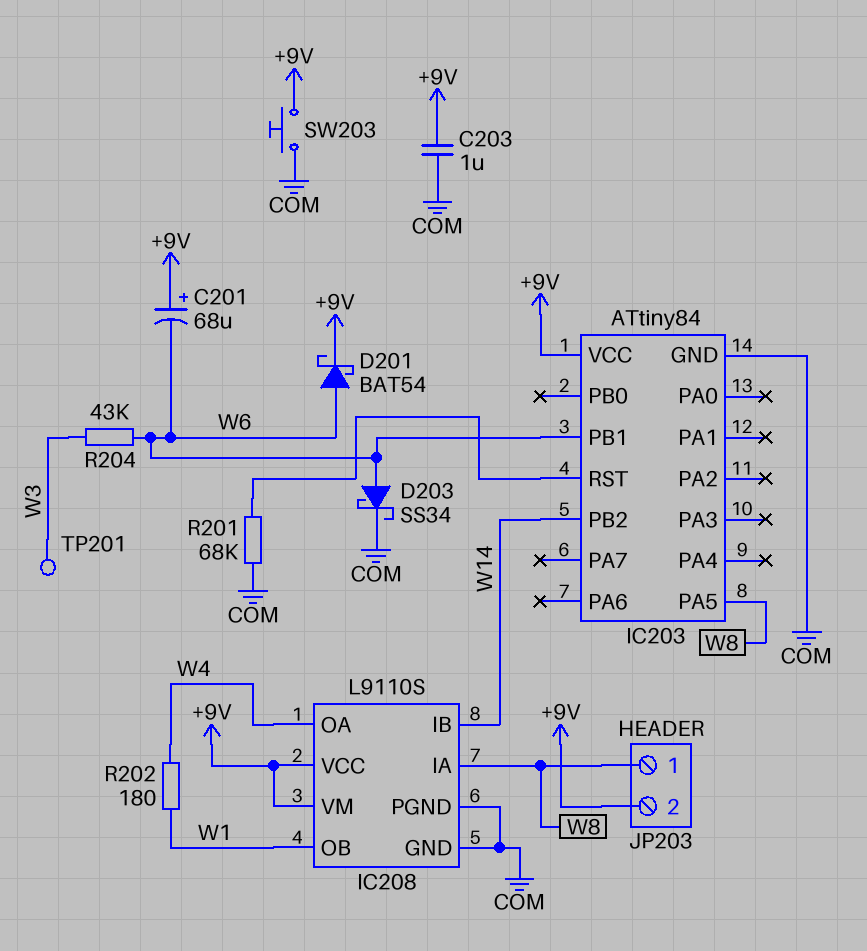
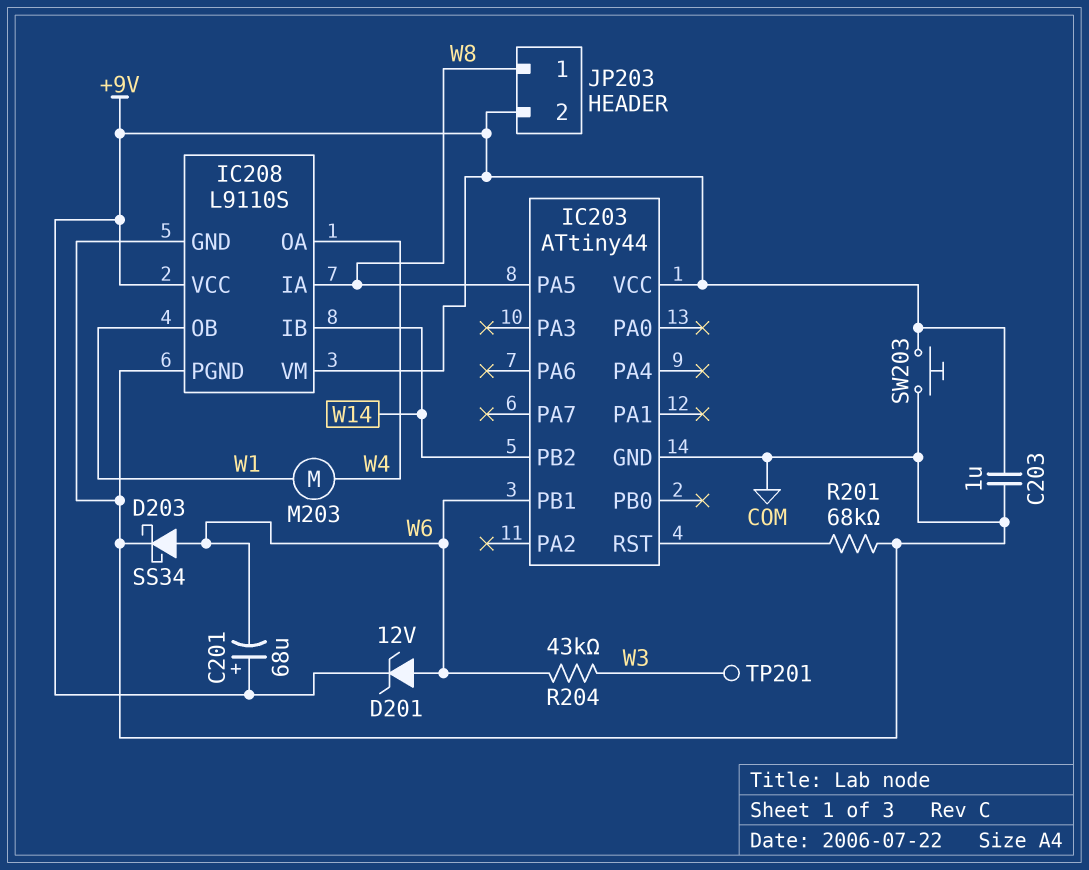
D201: schottky BAT54 (A W6, K +9V) -> zener 12V (A W6, K +9V)
IC203: ATtiny84 -> ATtiny44
M203: none -> motor (W1, W4)
R202: 180 (W1, W4) -> none

